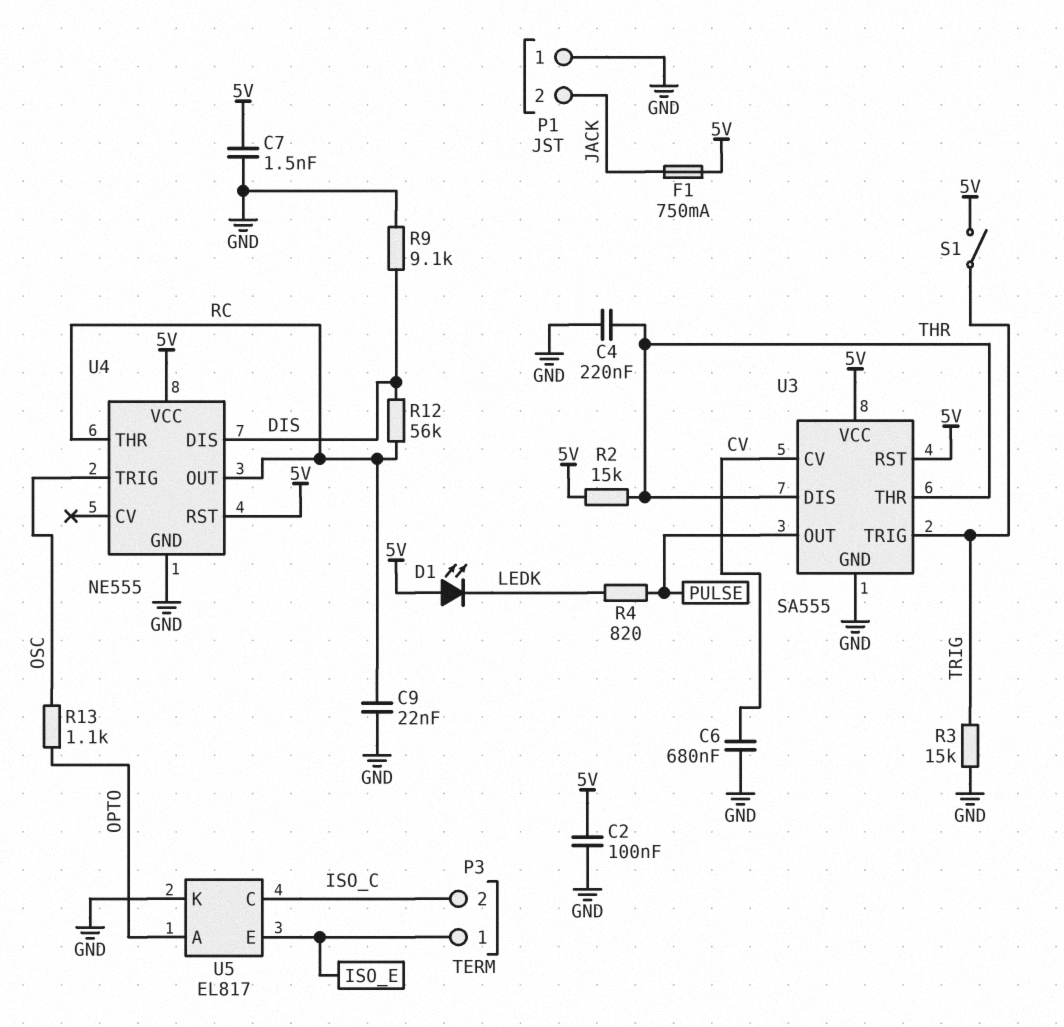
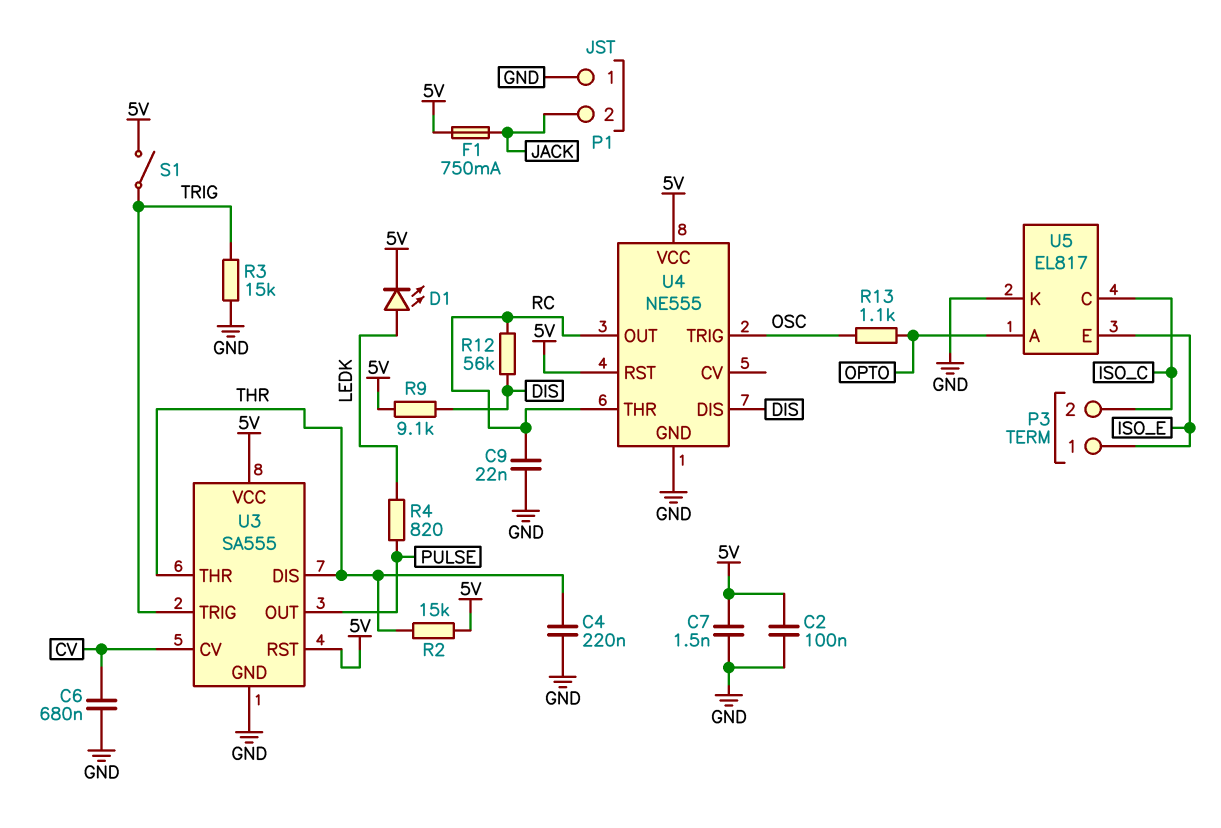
D1: LED (A 5V, K LEDK) -> LED (A LEDK, K 5V)
R9: 9.1k (DIS, GND) -> 9.1k (5V, DIS)

